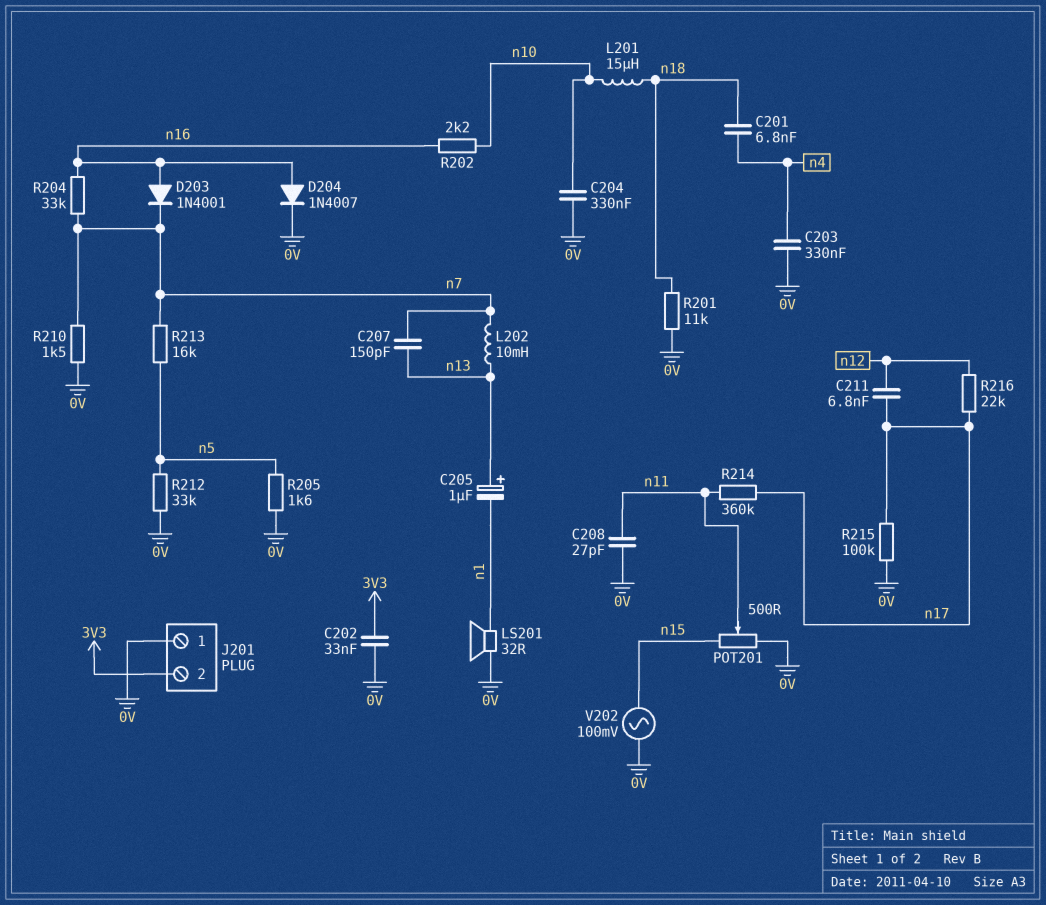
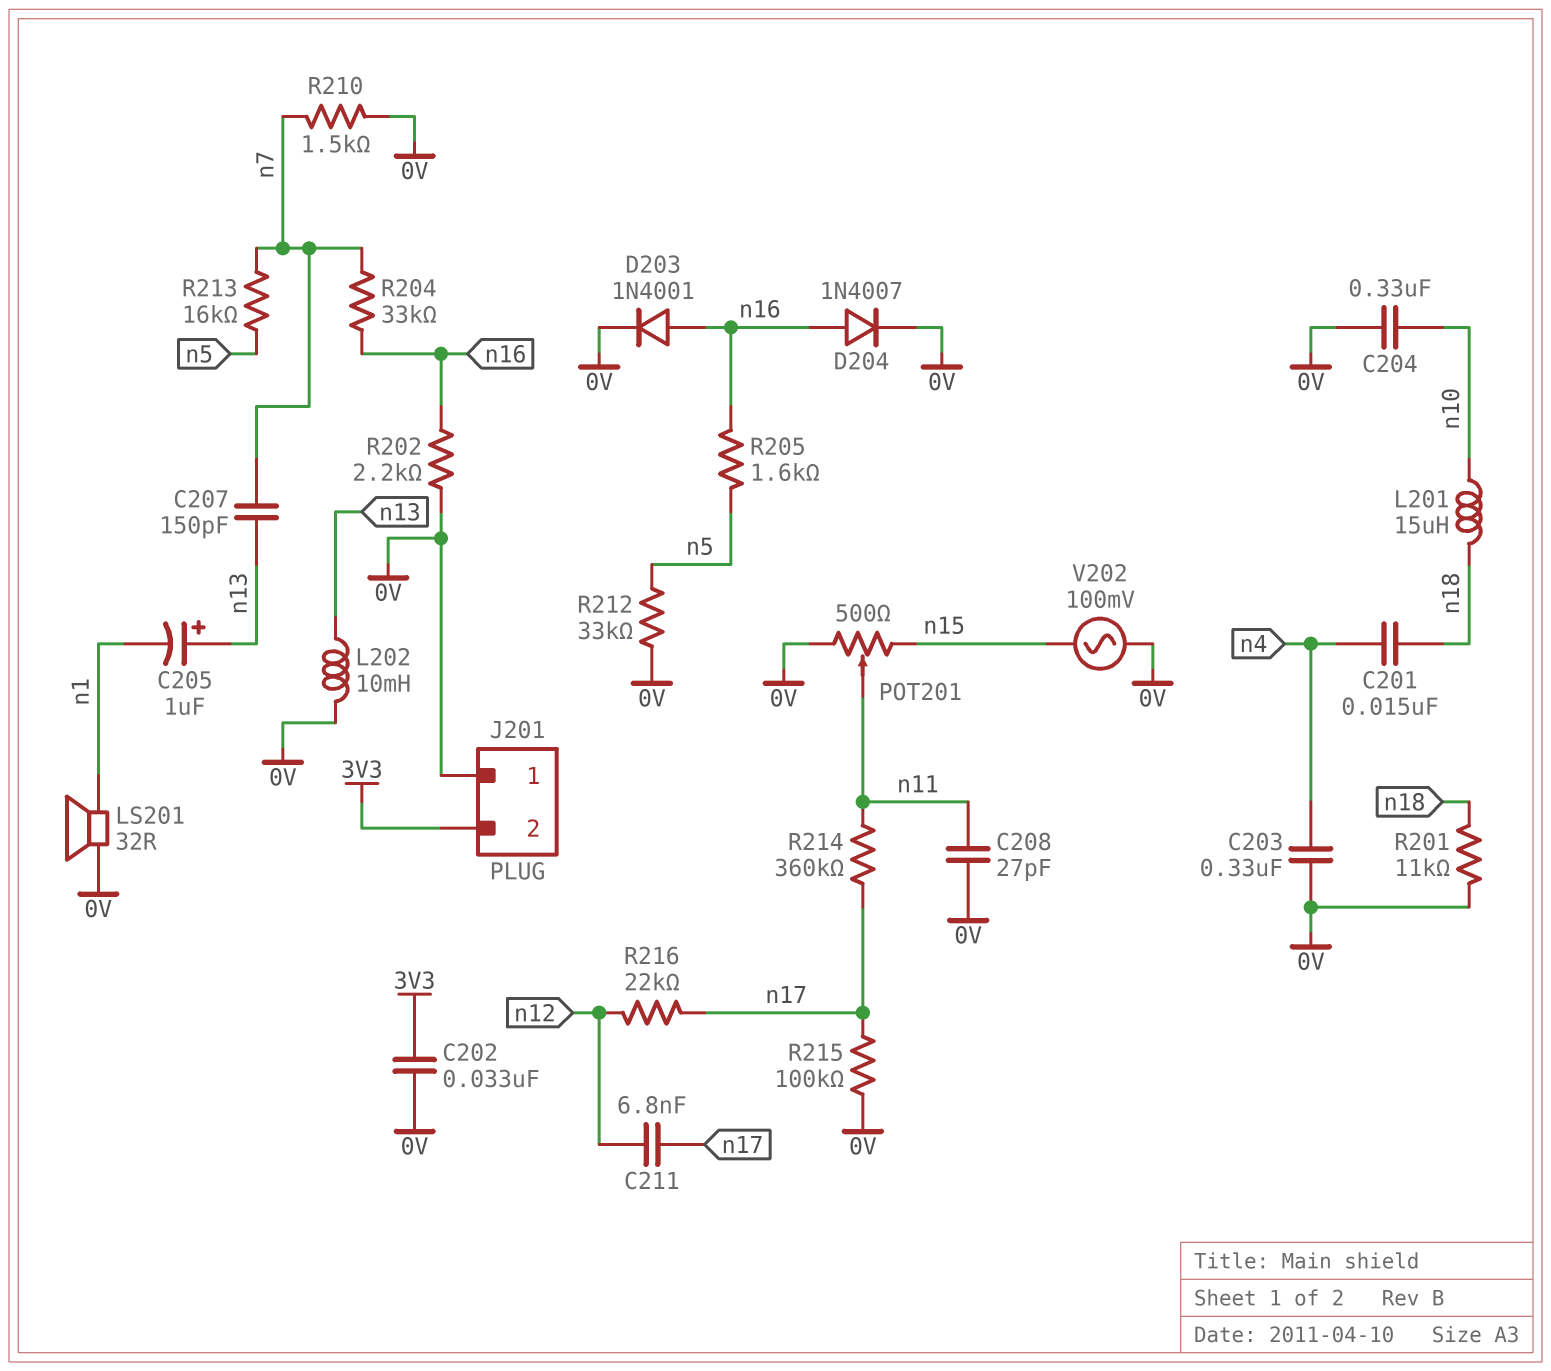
C201: 6.8nF (n4, n18) -> 15nF (n4, n18)
D203: diode 1N4001 (A n16, K n7) -> diode 1N4001 (A n16, K 0V)
L202: 10mH (n7, n13) -> 10mH (0V, n13)
R202: 2.2k (n10, n16) -> 2.2k (0V, n16)
R205: 1.6k (0V, n5) -> 1.6k (n5, n16)

